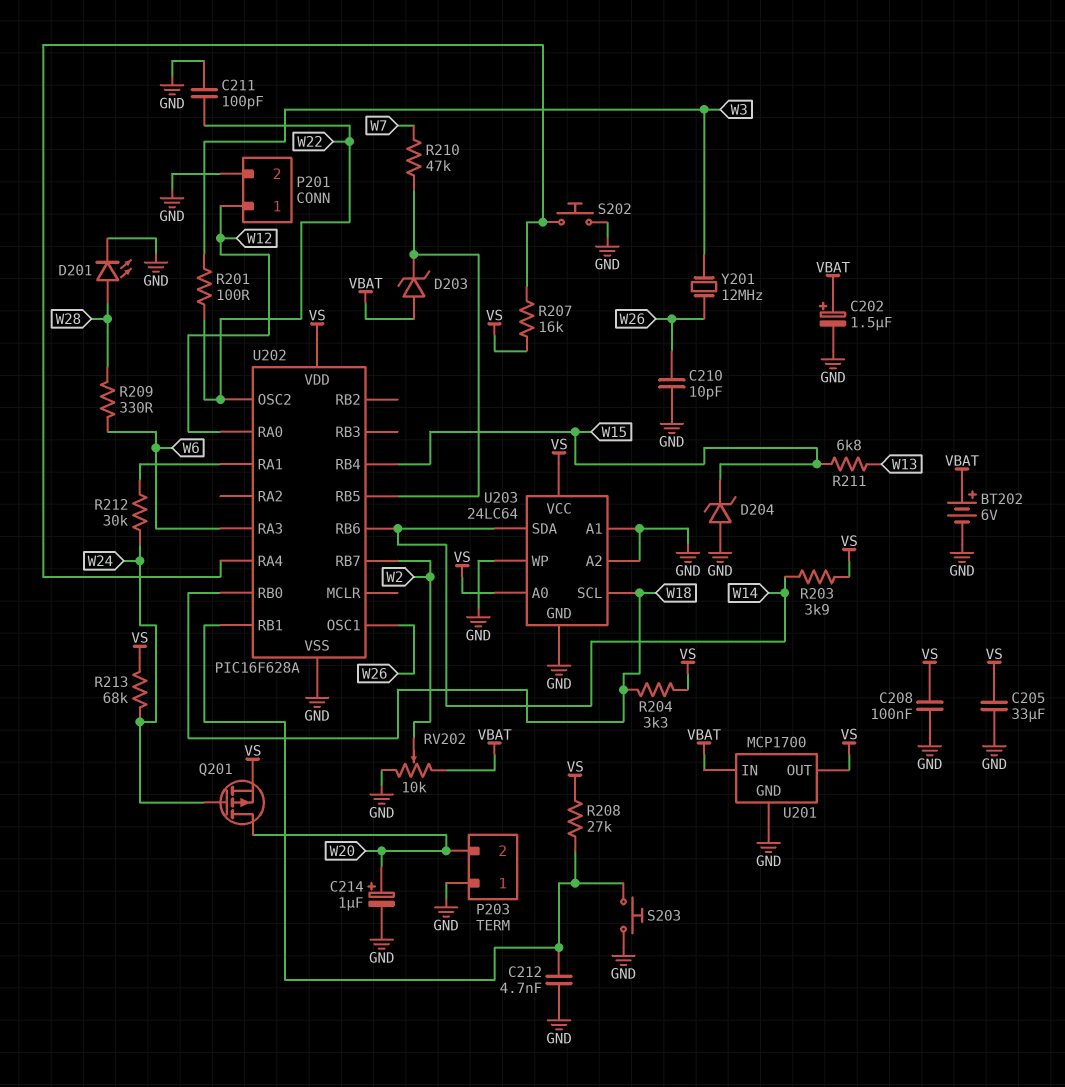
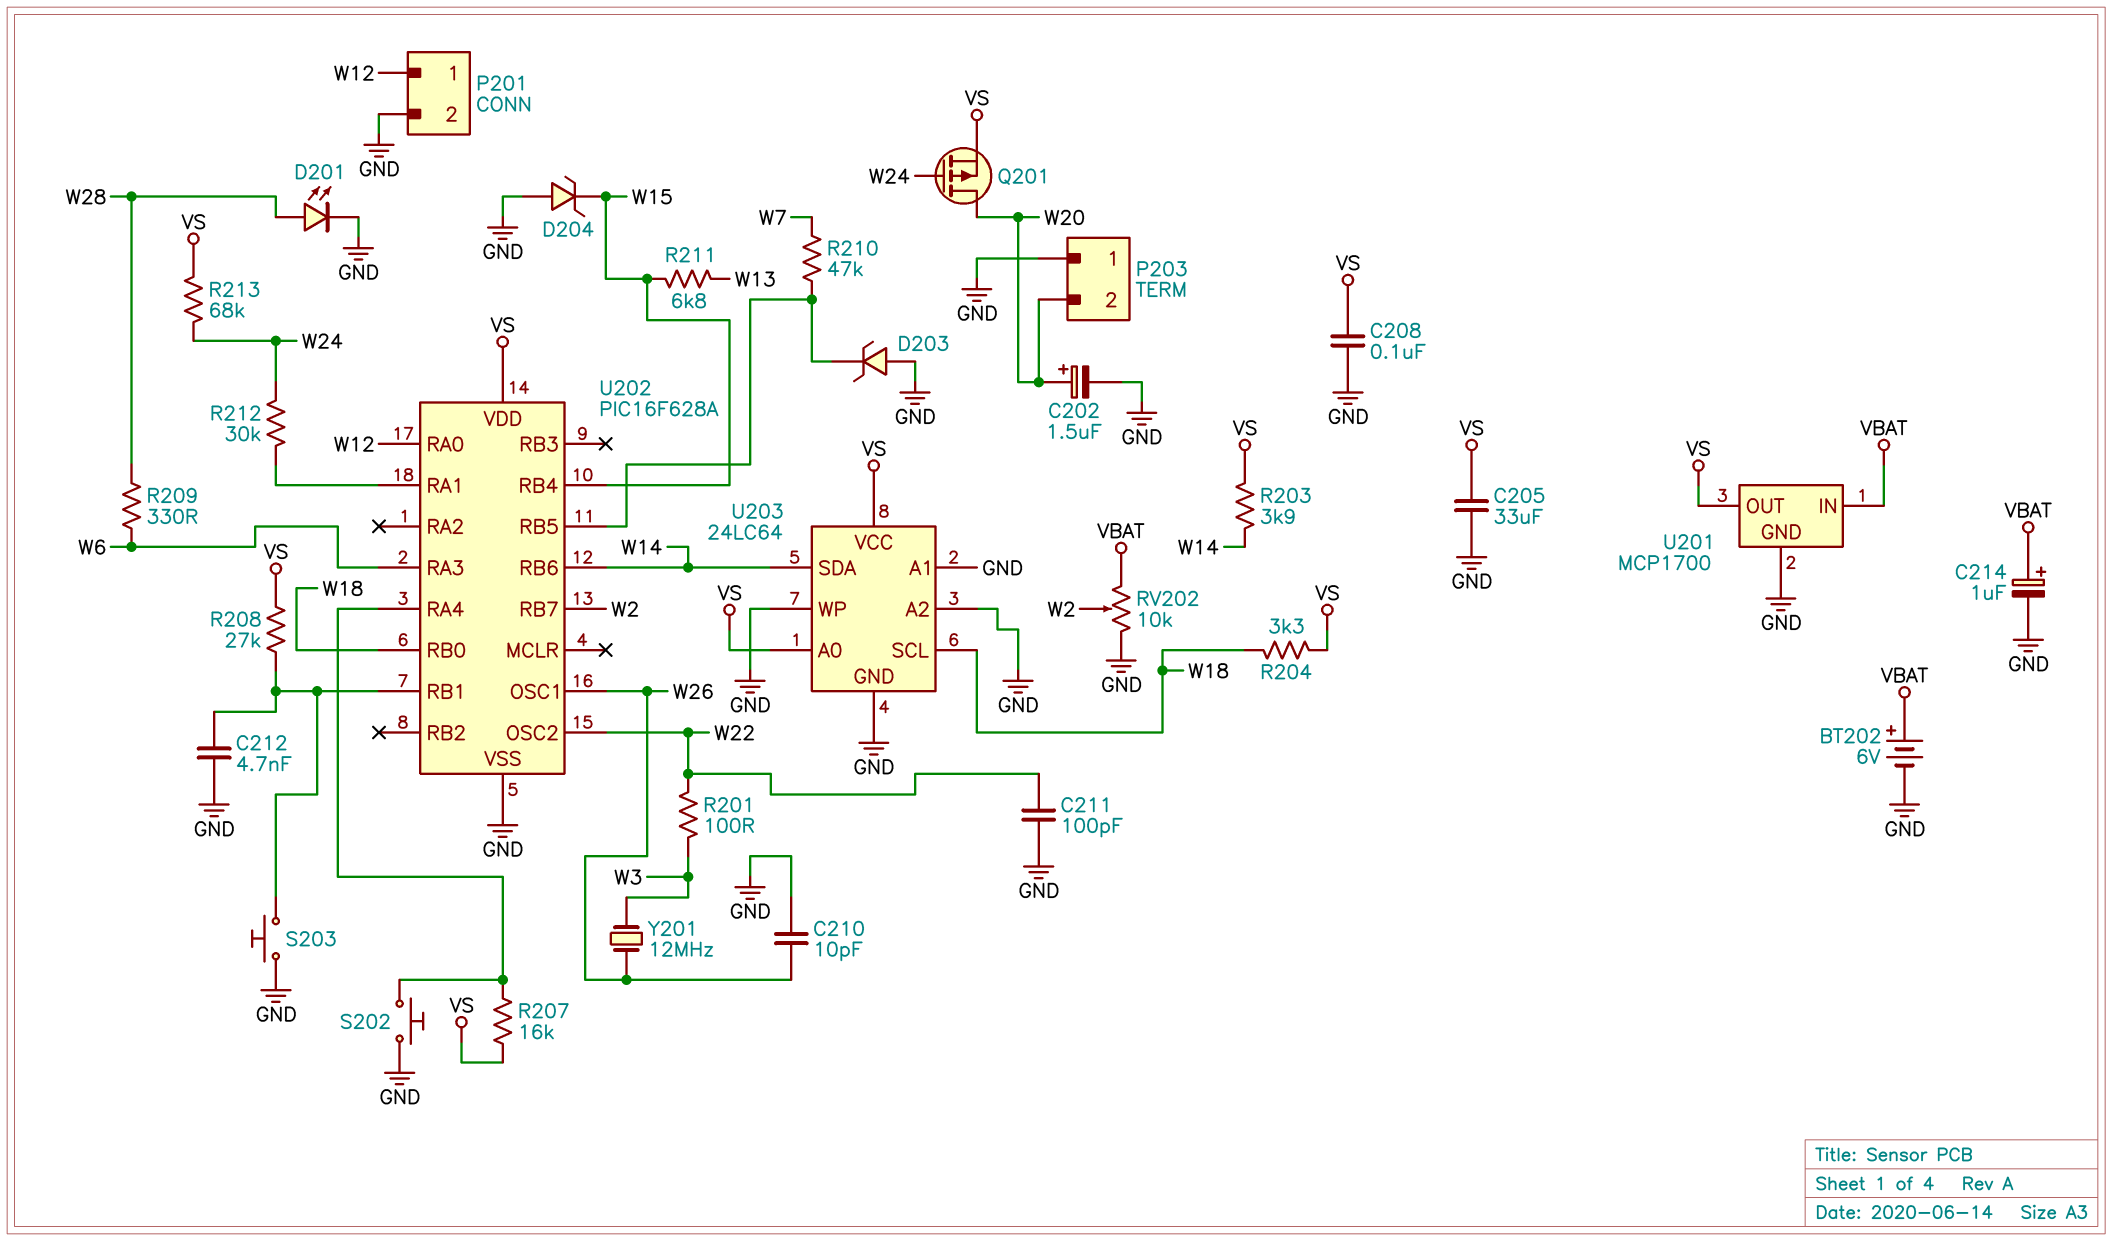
C202: 1.5uF (plus VBAT, minus GND) -> 1.5uF (plus W20, minus GND)
C214: 1uF (plus W20, minus GND) -> 1uF (plus VBAT, minus GND)
D203: zener (A VBAT, K U202/RB5) -> zener (A GND, K U202/RB5)

